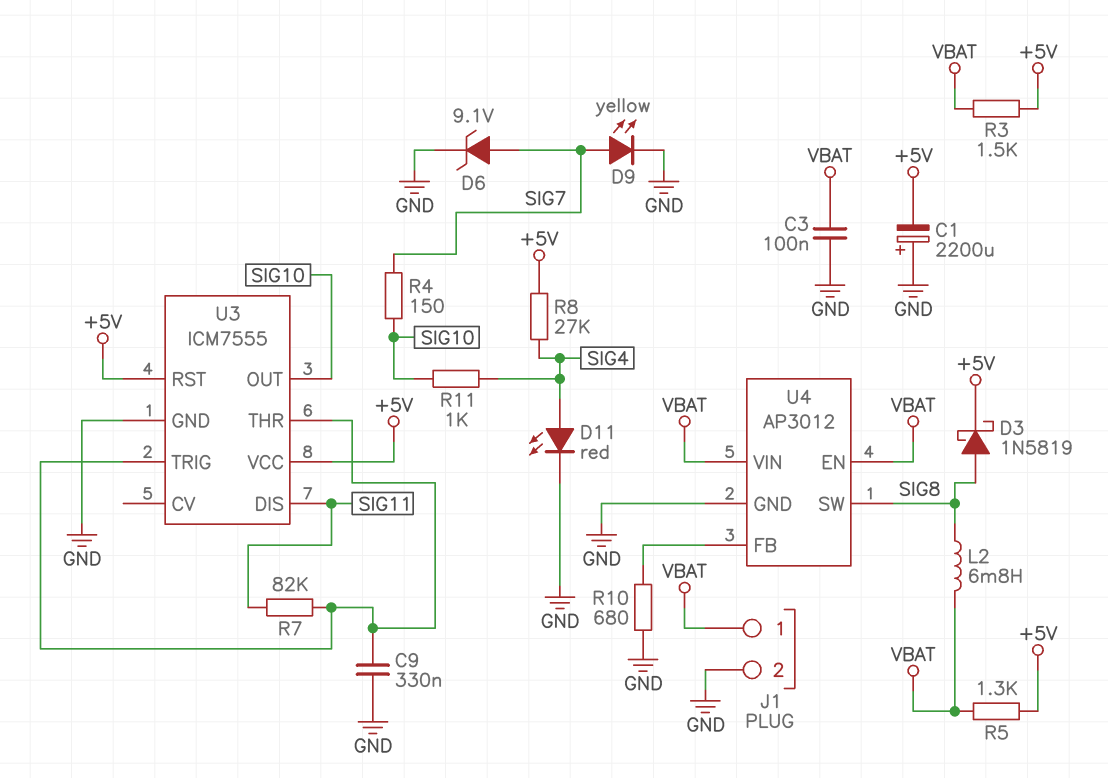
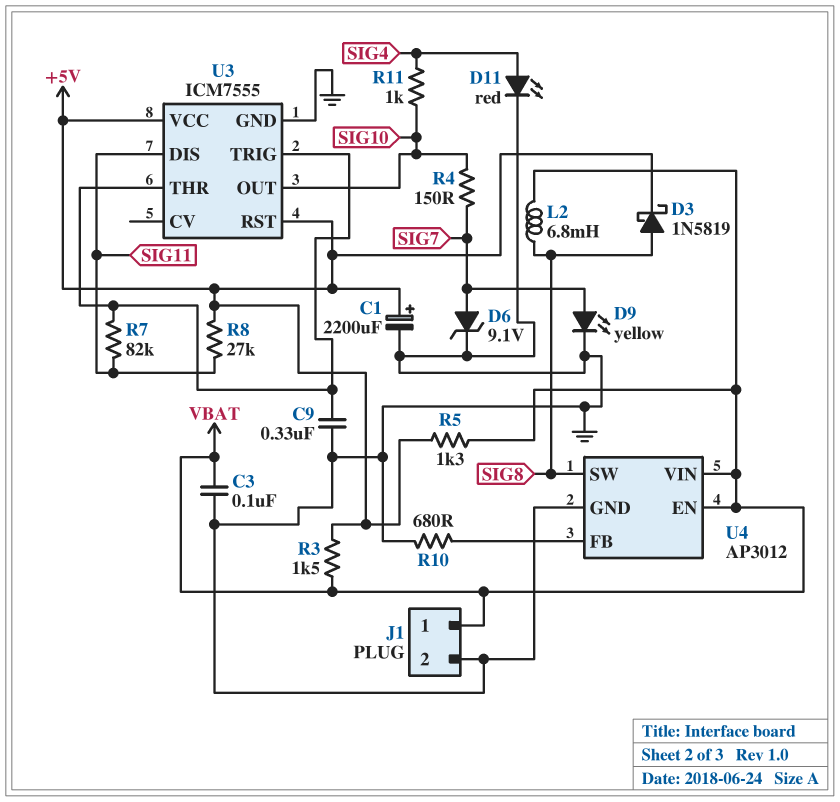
C1: 2200uF (plus GND, minus +5V) -> 2200uF (plus +5V, minus GND)
R8: 27k (+5V, SIG4) -> 27k (+5V, SIG11)

